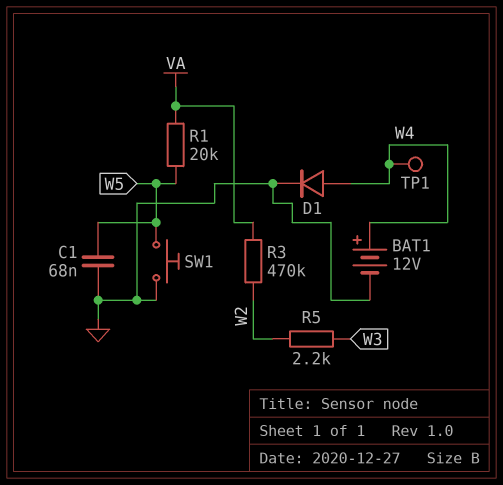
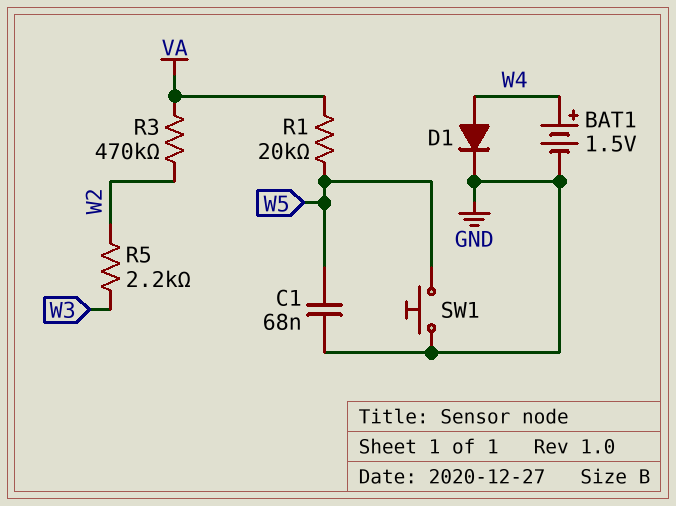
BAT1: 12V (plus W4, minus GND) -> 1.5V (plus W4, minus GND)
TP1: test point (W4) -> none

